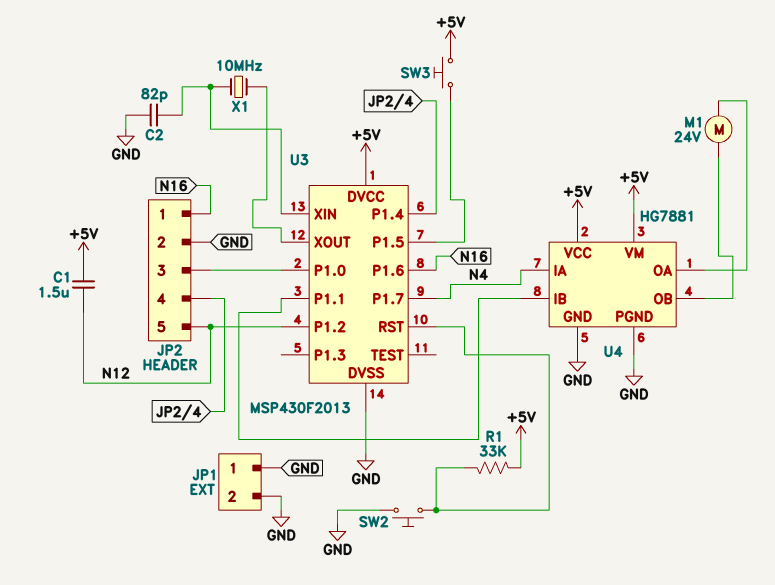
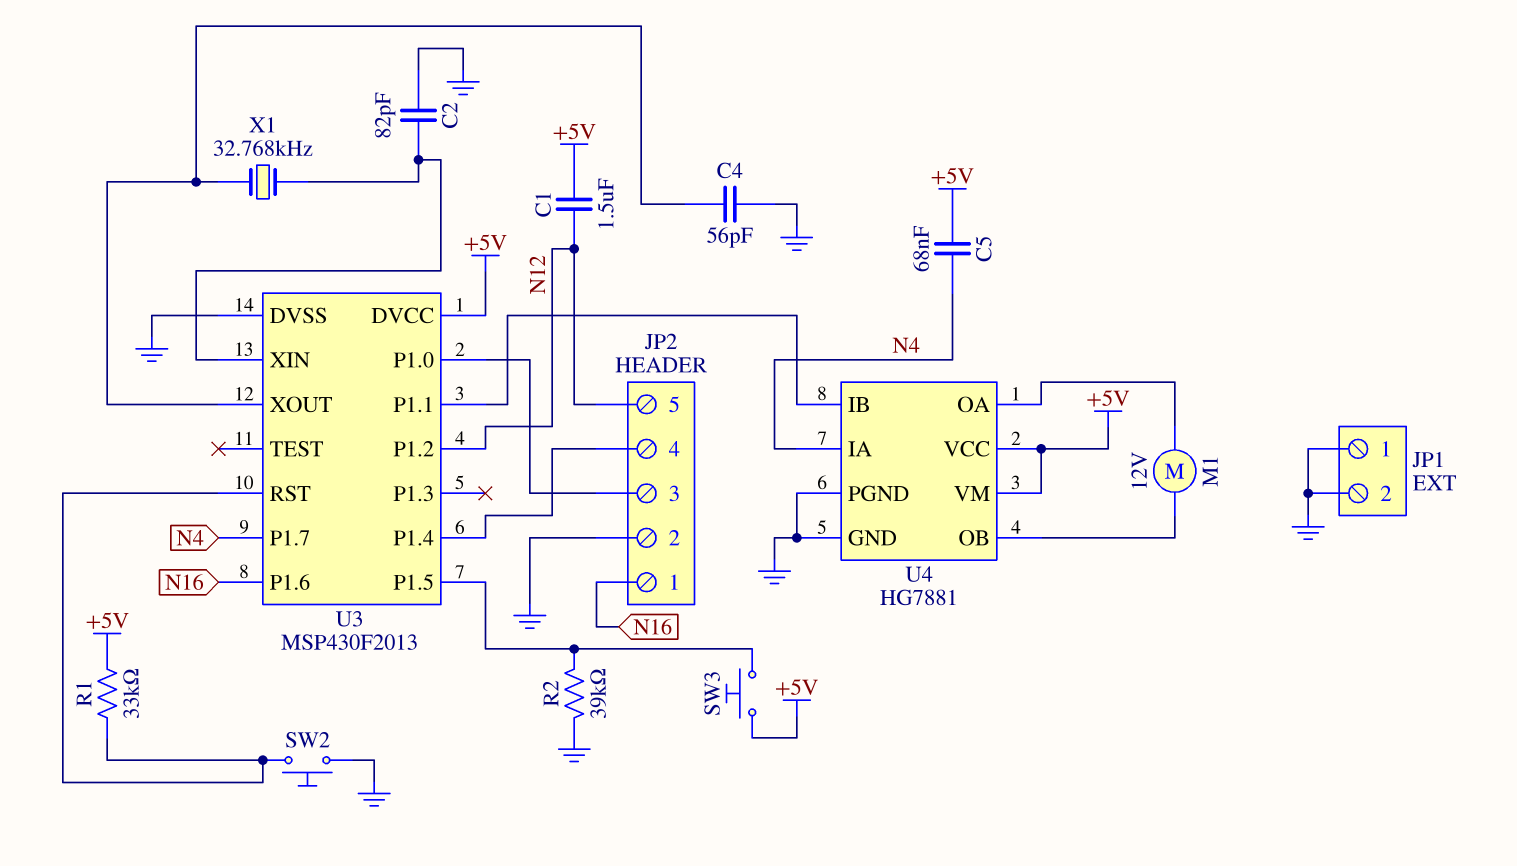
C4: none -> 56pF (GND, U3/XOUT)
C5: none -> 68nF (+5V, N4)
M1: motor 24V (U4/OA, U4/OB) -> motor 12V (U4/OA, U4/OB)
R2: none -> 39k (GND, U3/P1.5)
X1: 10MHz (U3/XIN, U3/XOUT) -> 32.768kHz (U3/XIN, U3/XOUT)

